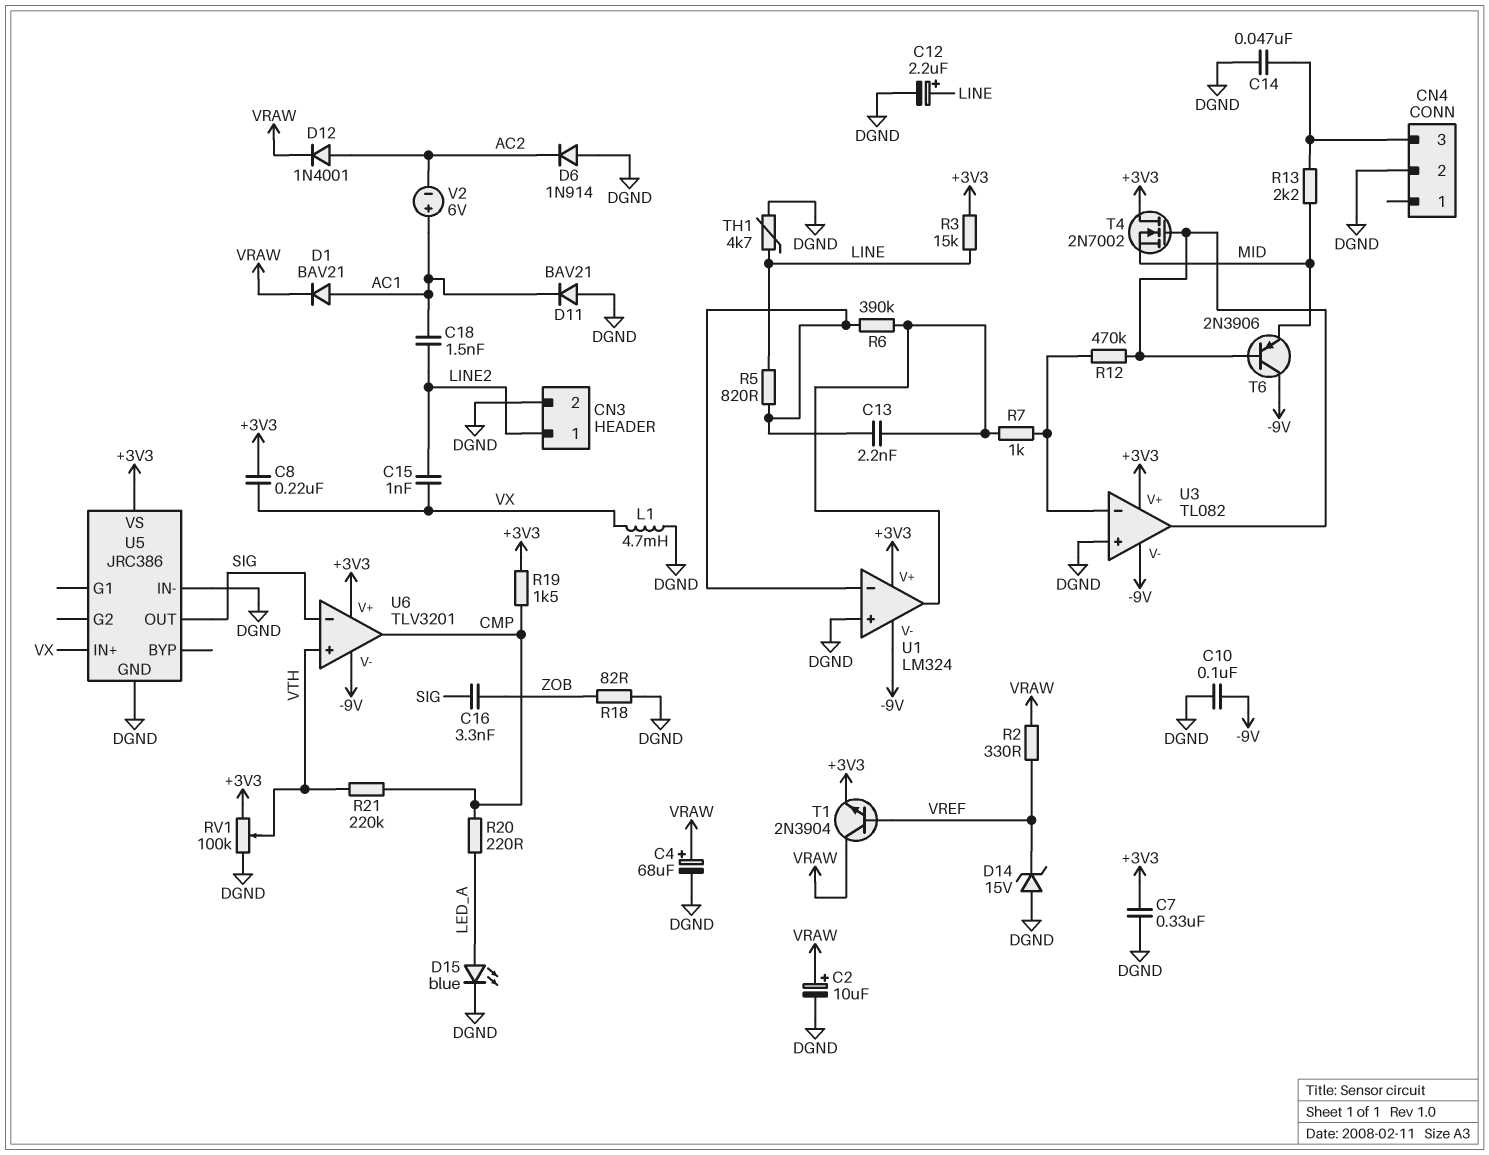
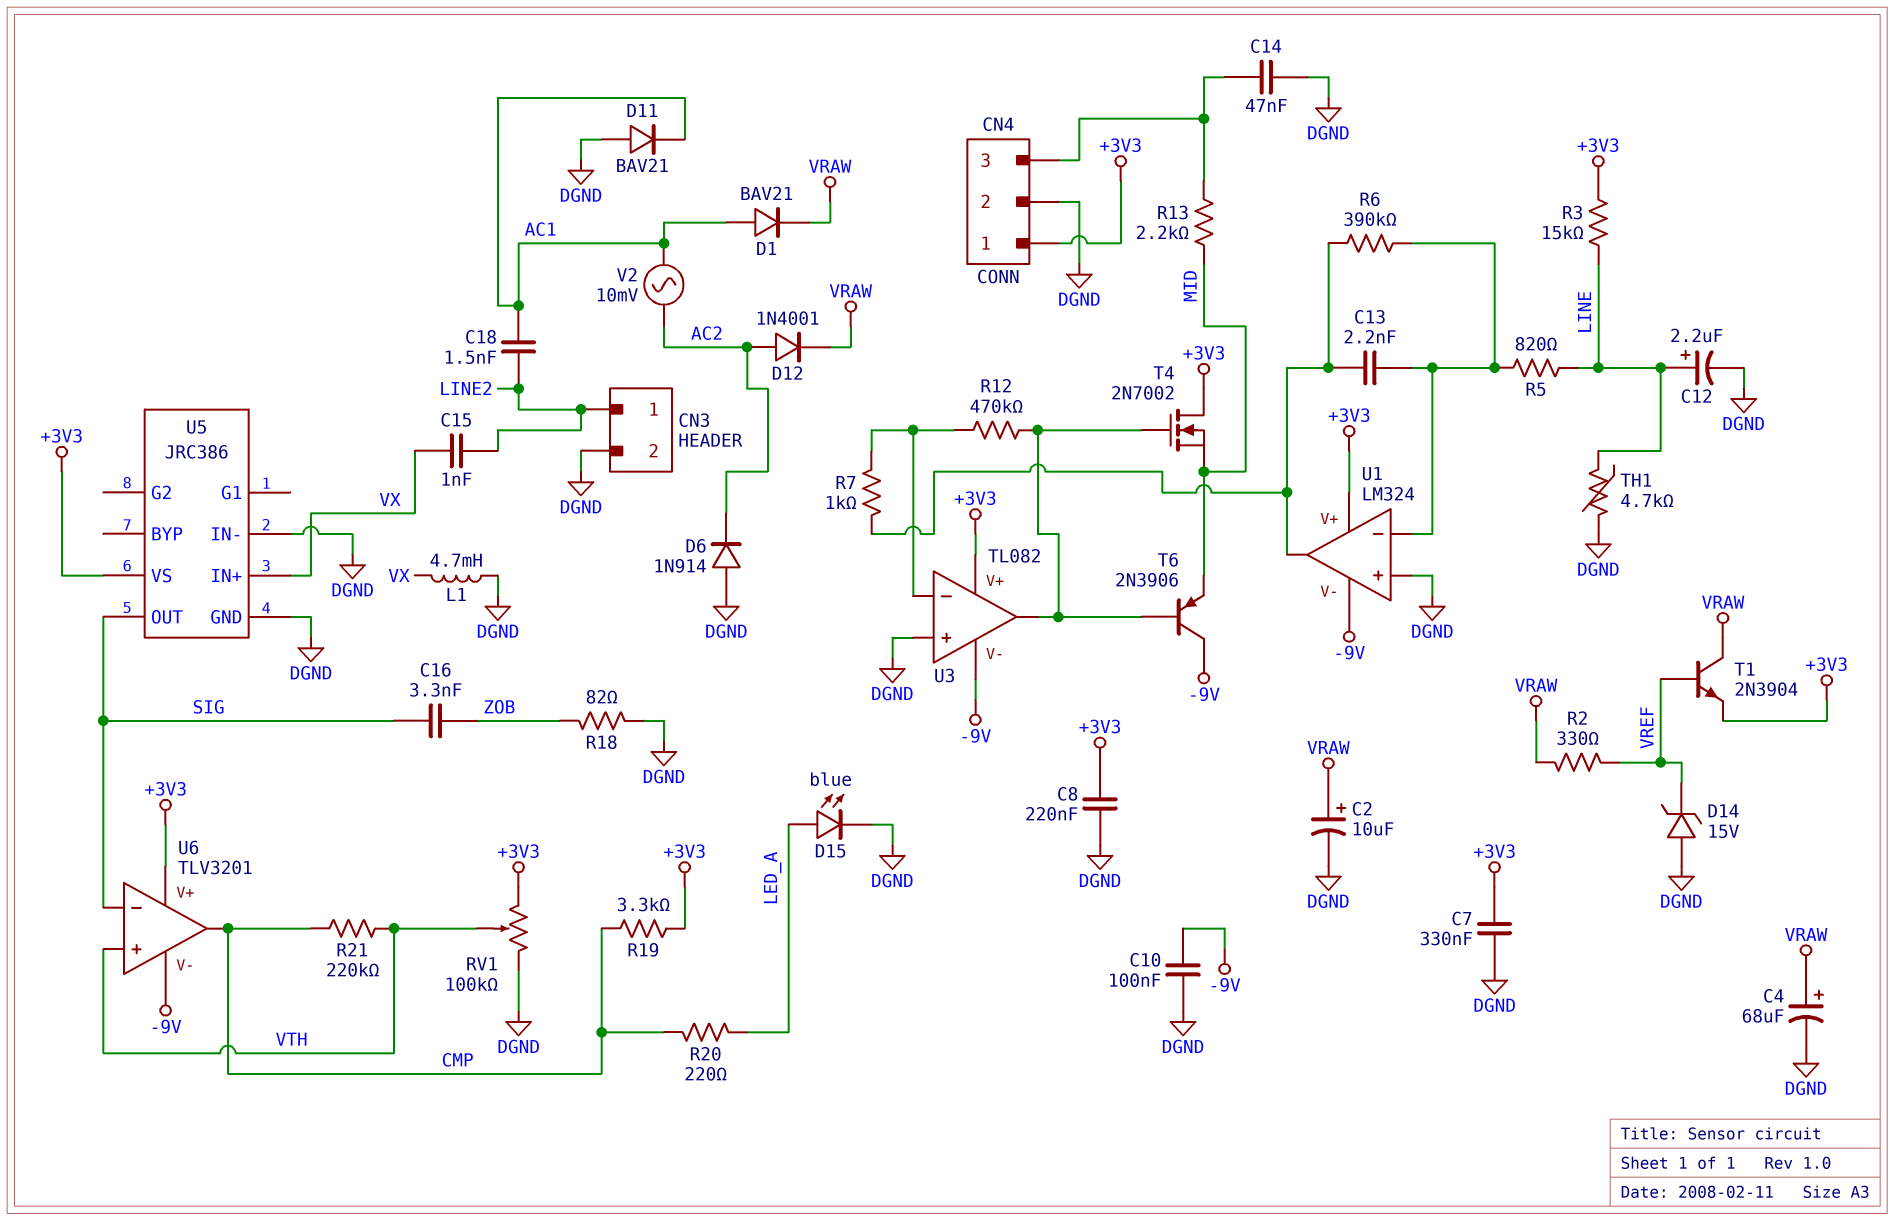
C8: 220nF (+3V3, VX) -> 220nF (+3V3, DGND)
CN4 pin 1: none -> +3V3
R19: 1.5k (+3V3, CMP) -> 3.3k (+3V3, CMP)
V2: 6V (plus AC1, minus AC2) -> AC 10mV (AC1, AC2)

